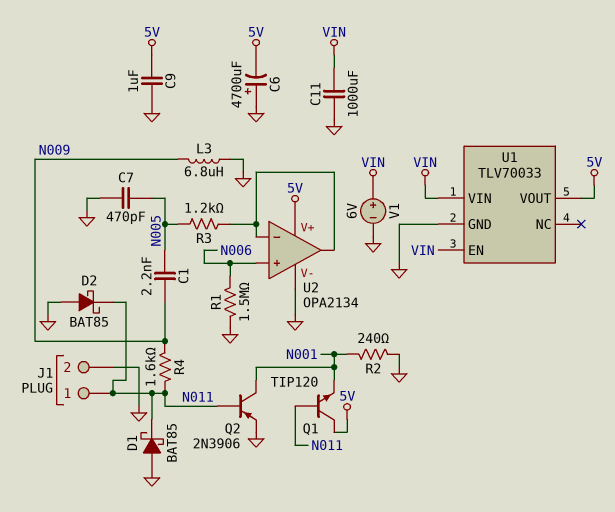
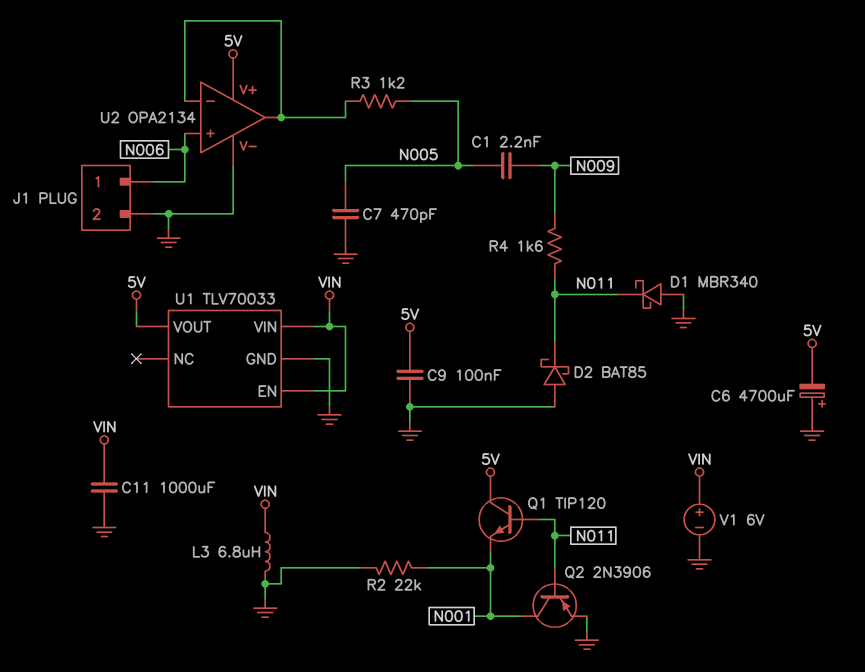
C9: 1uF (5V, GND) -> 100nF (5V, GND)
D1: schottky BAT85 (A GND, K N011) -> schottky MBR340 (A GND, K N011)
J1 pin 1: N011 -> N006
L3: 6.8uH (GND, N009) -> 6.8uH (GND, VIN)
R1: 1.5M (GND, N006) -> none
R2: 240 (GND, N001) -> 22k (GND, N001)

